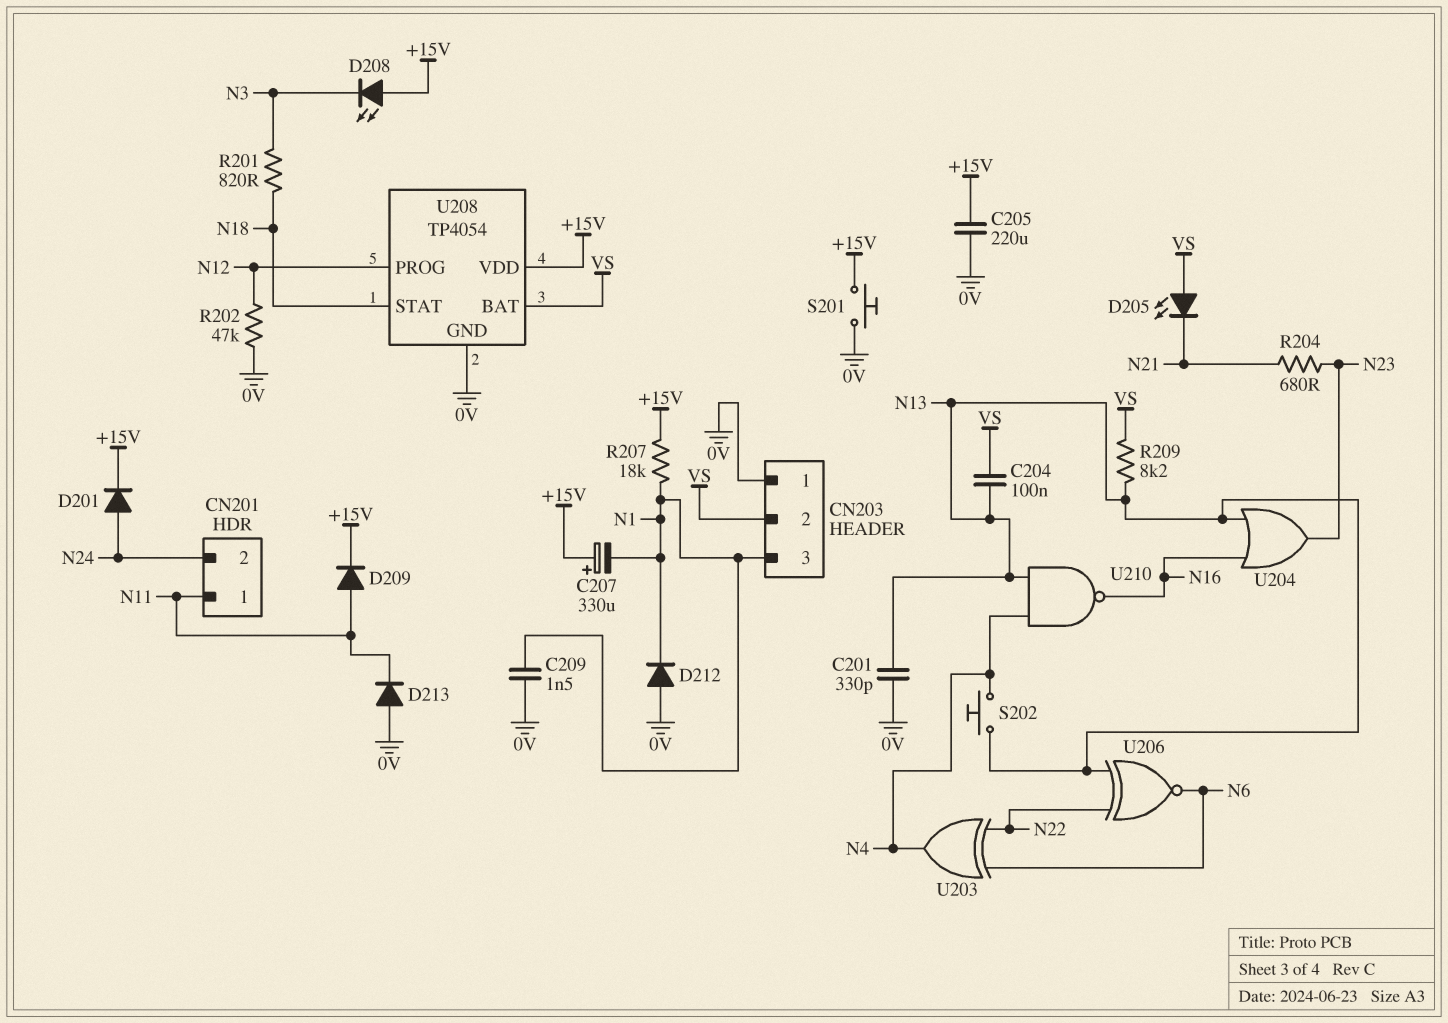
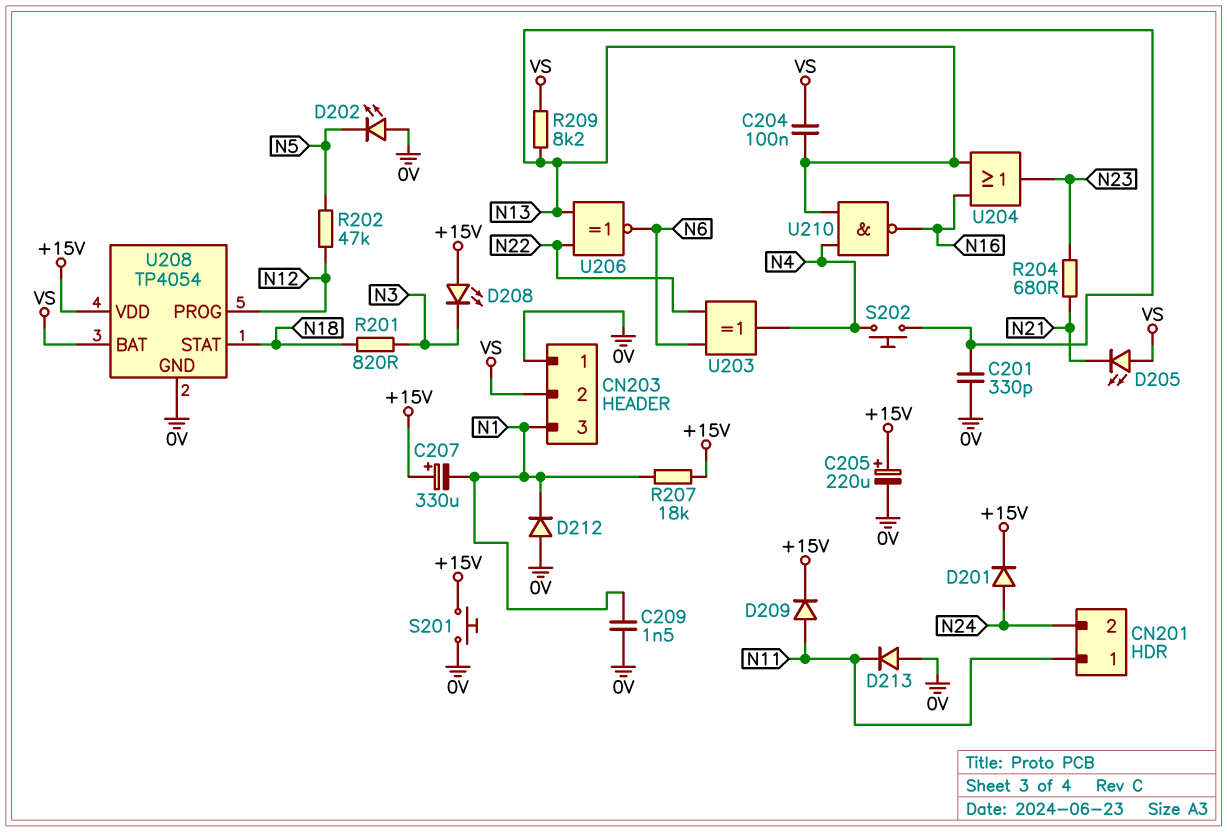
C205: 220uF (+15V, 0V) -> 220uF (plus +15V, minus 0V)
D202: none -> LED (A 0V, K N5)
R202: 47k (0V, N12) -> 47k (N5, N12)

